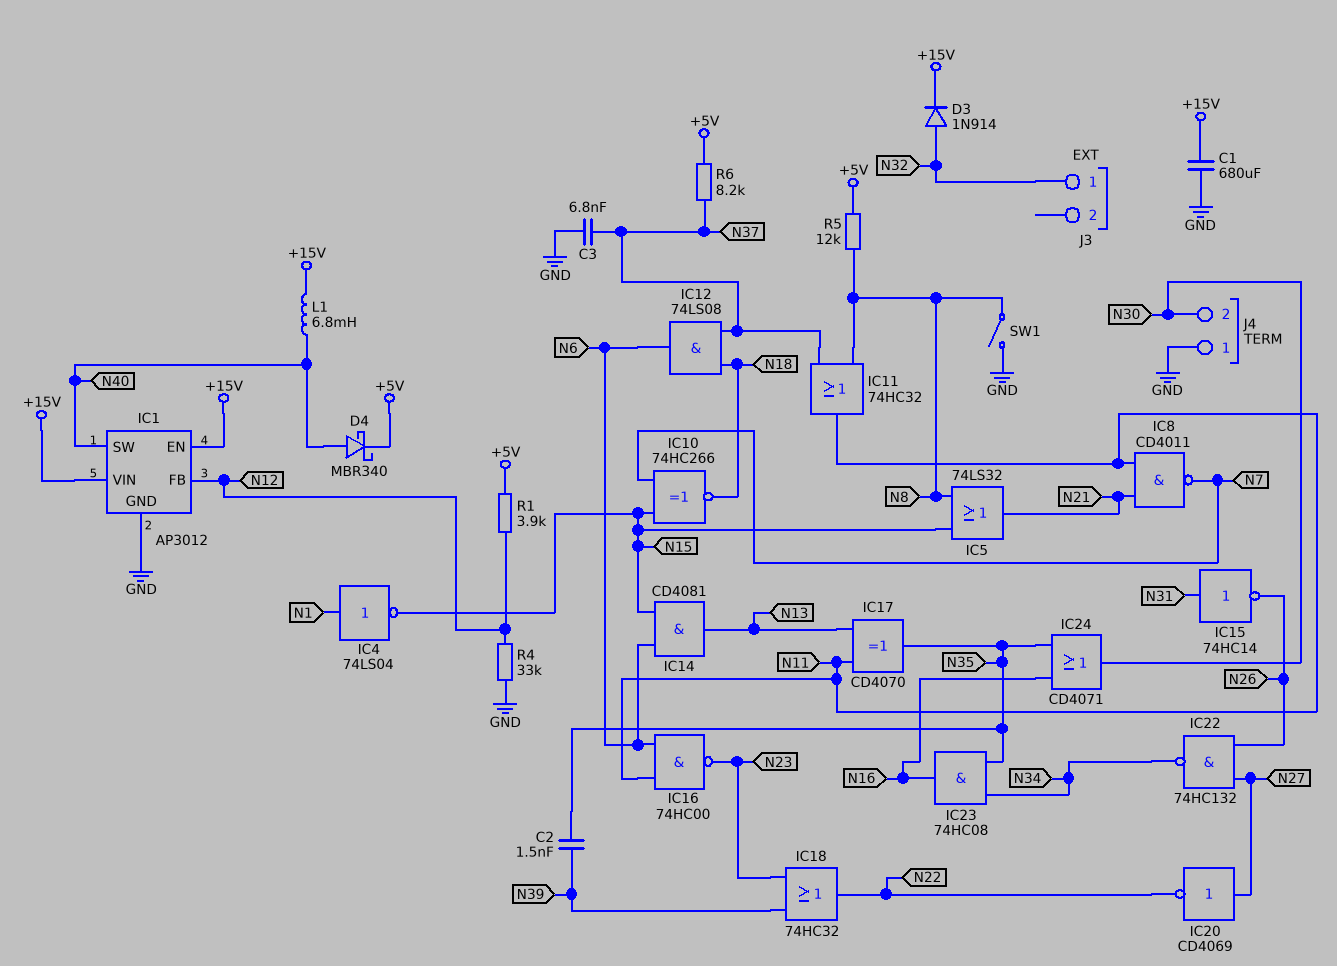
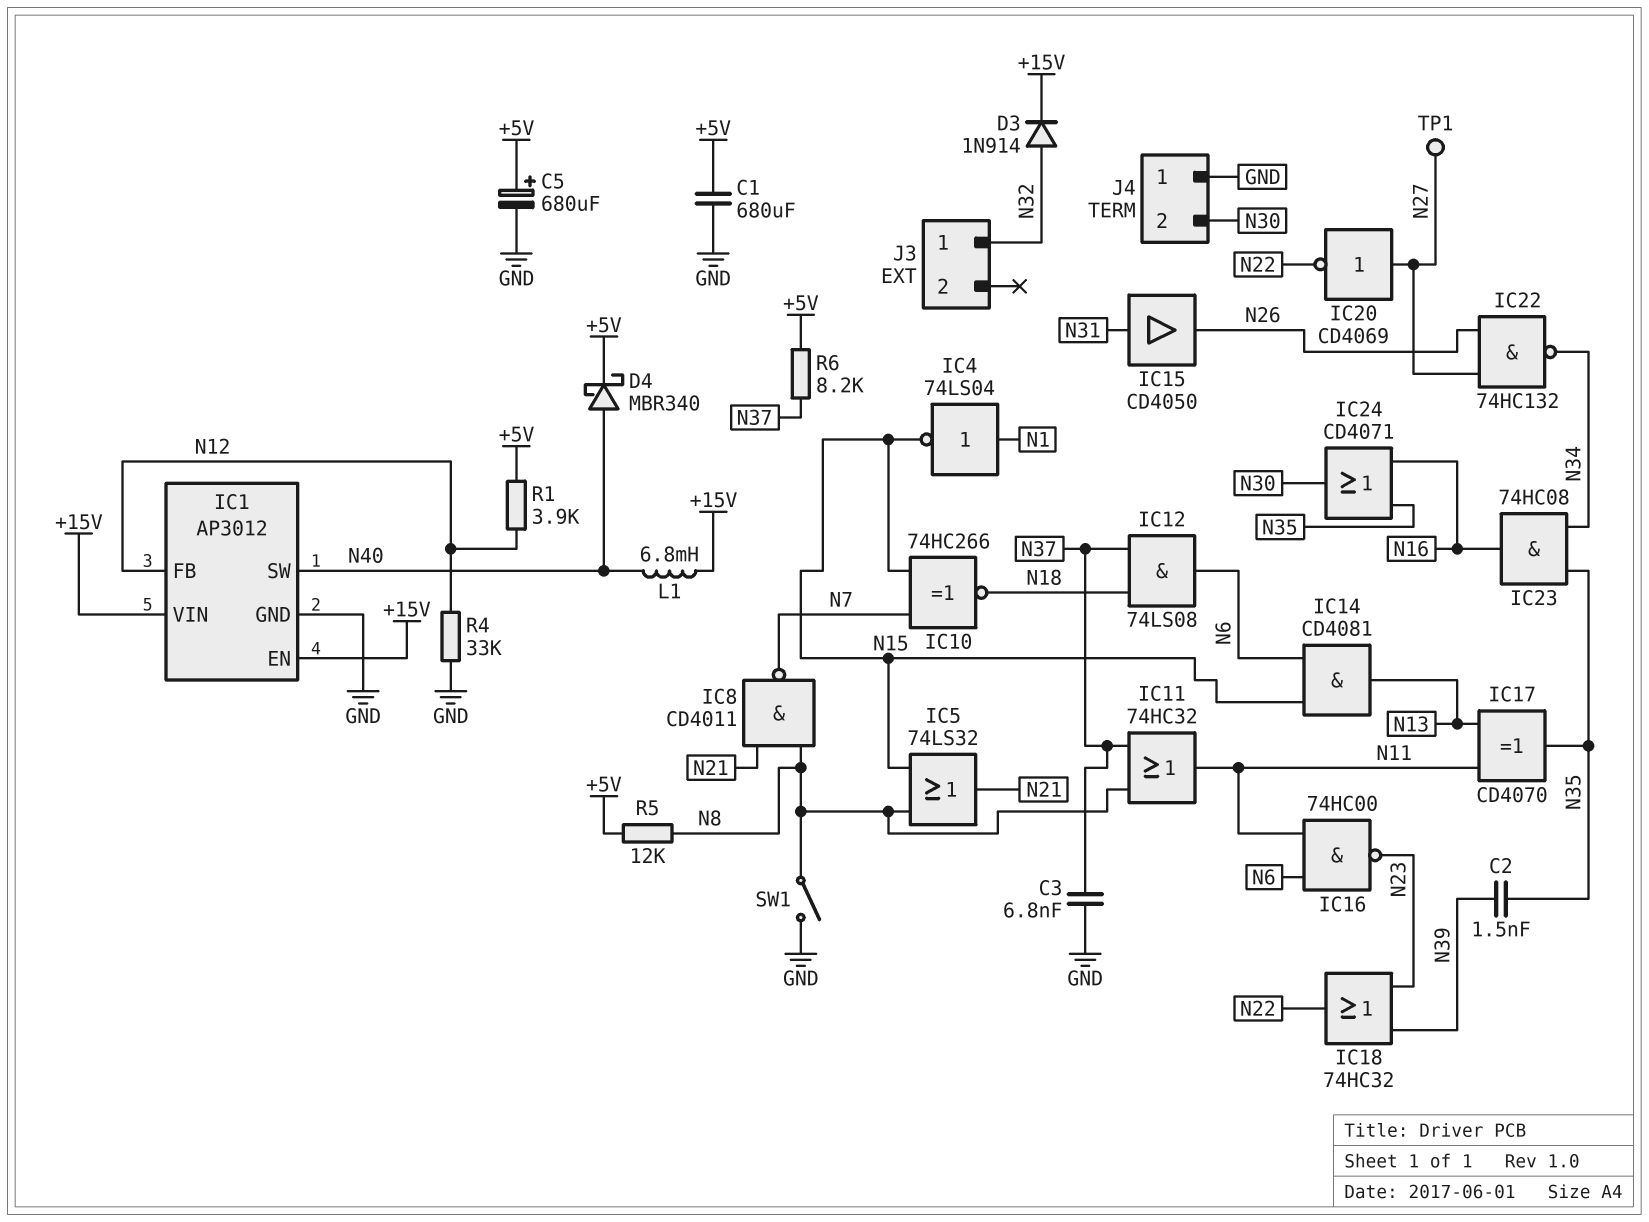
C1: 680uF (+15V, GND) -> 680uF (+5V, GND)
C5: none -> 680uF (plus +5V, minus GND)
IC8: NAND CD4011 (in N11, in N21, out N7) -> NAND CD4011 (in N8, in N21, out N7)
IC15: NOT 74HC14 (in N31, out N26) -> buffer CD4050 (in N31, out N26)
TP1: none -> test point (N27)

